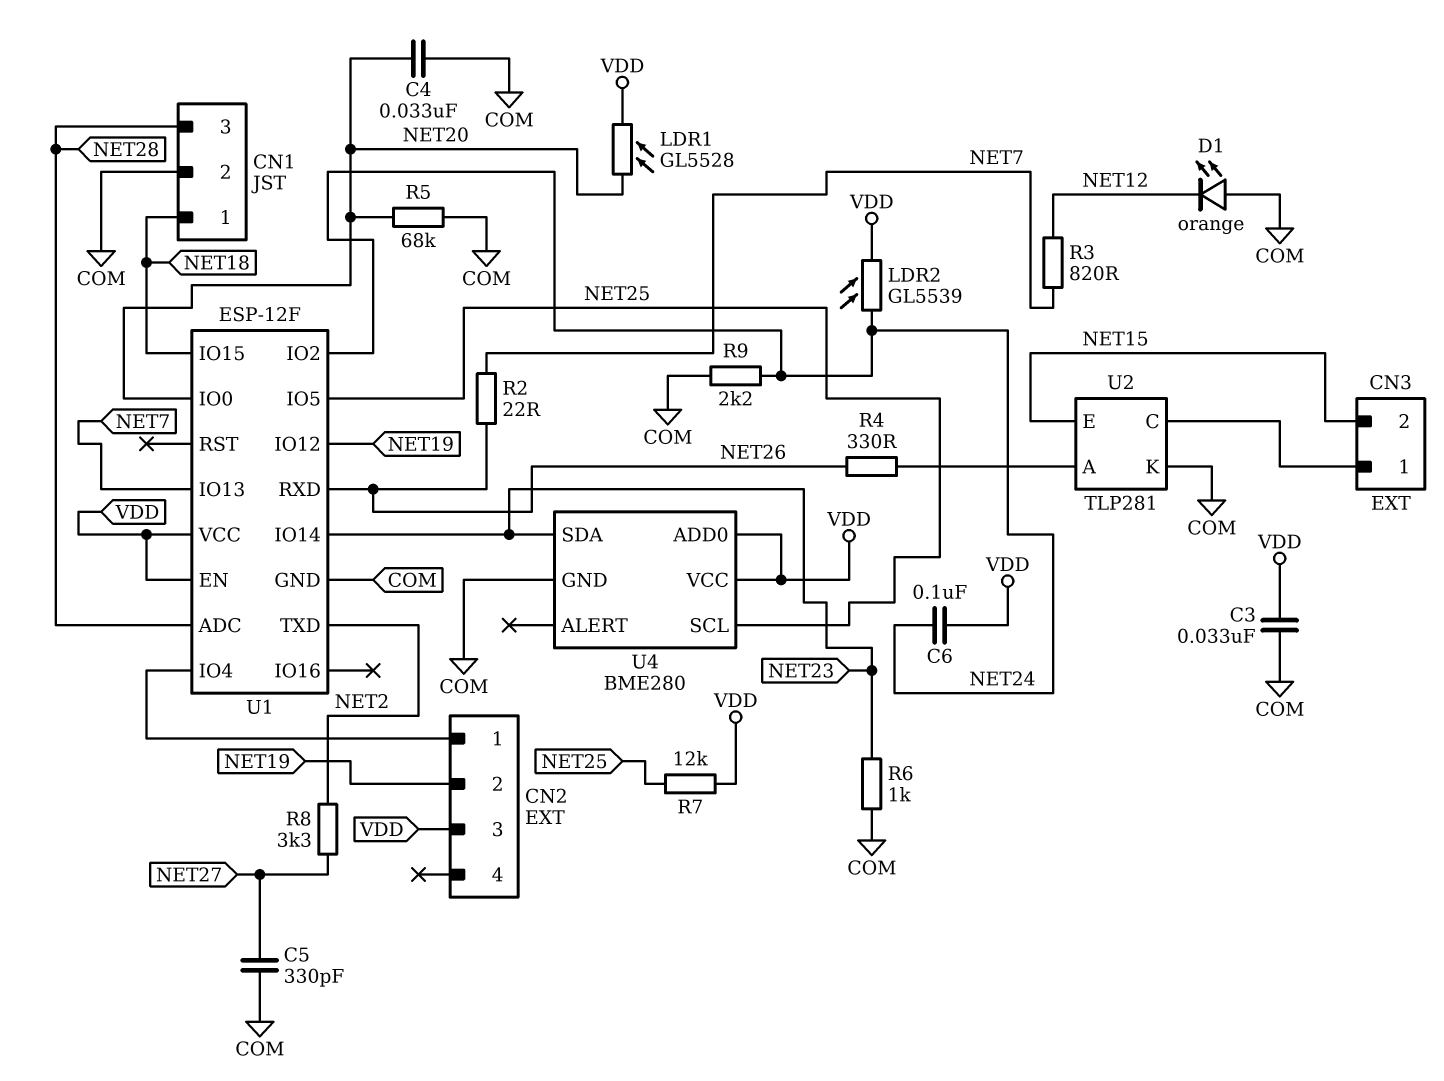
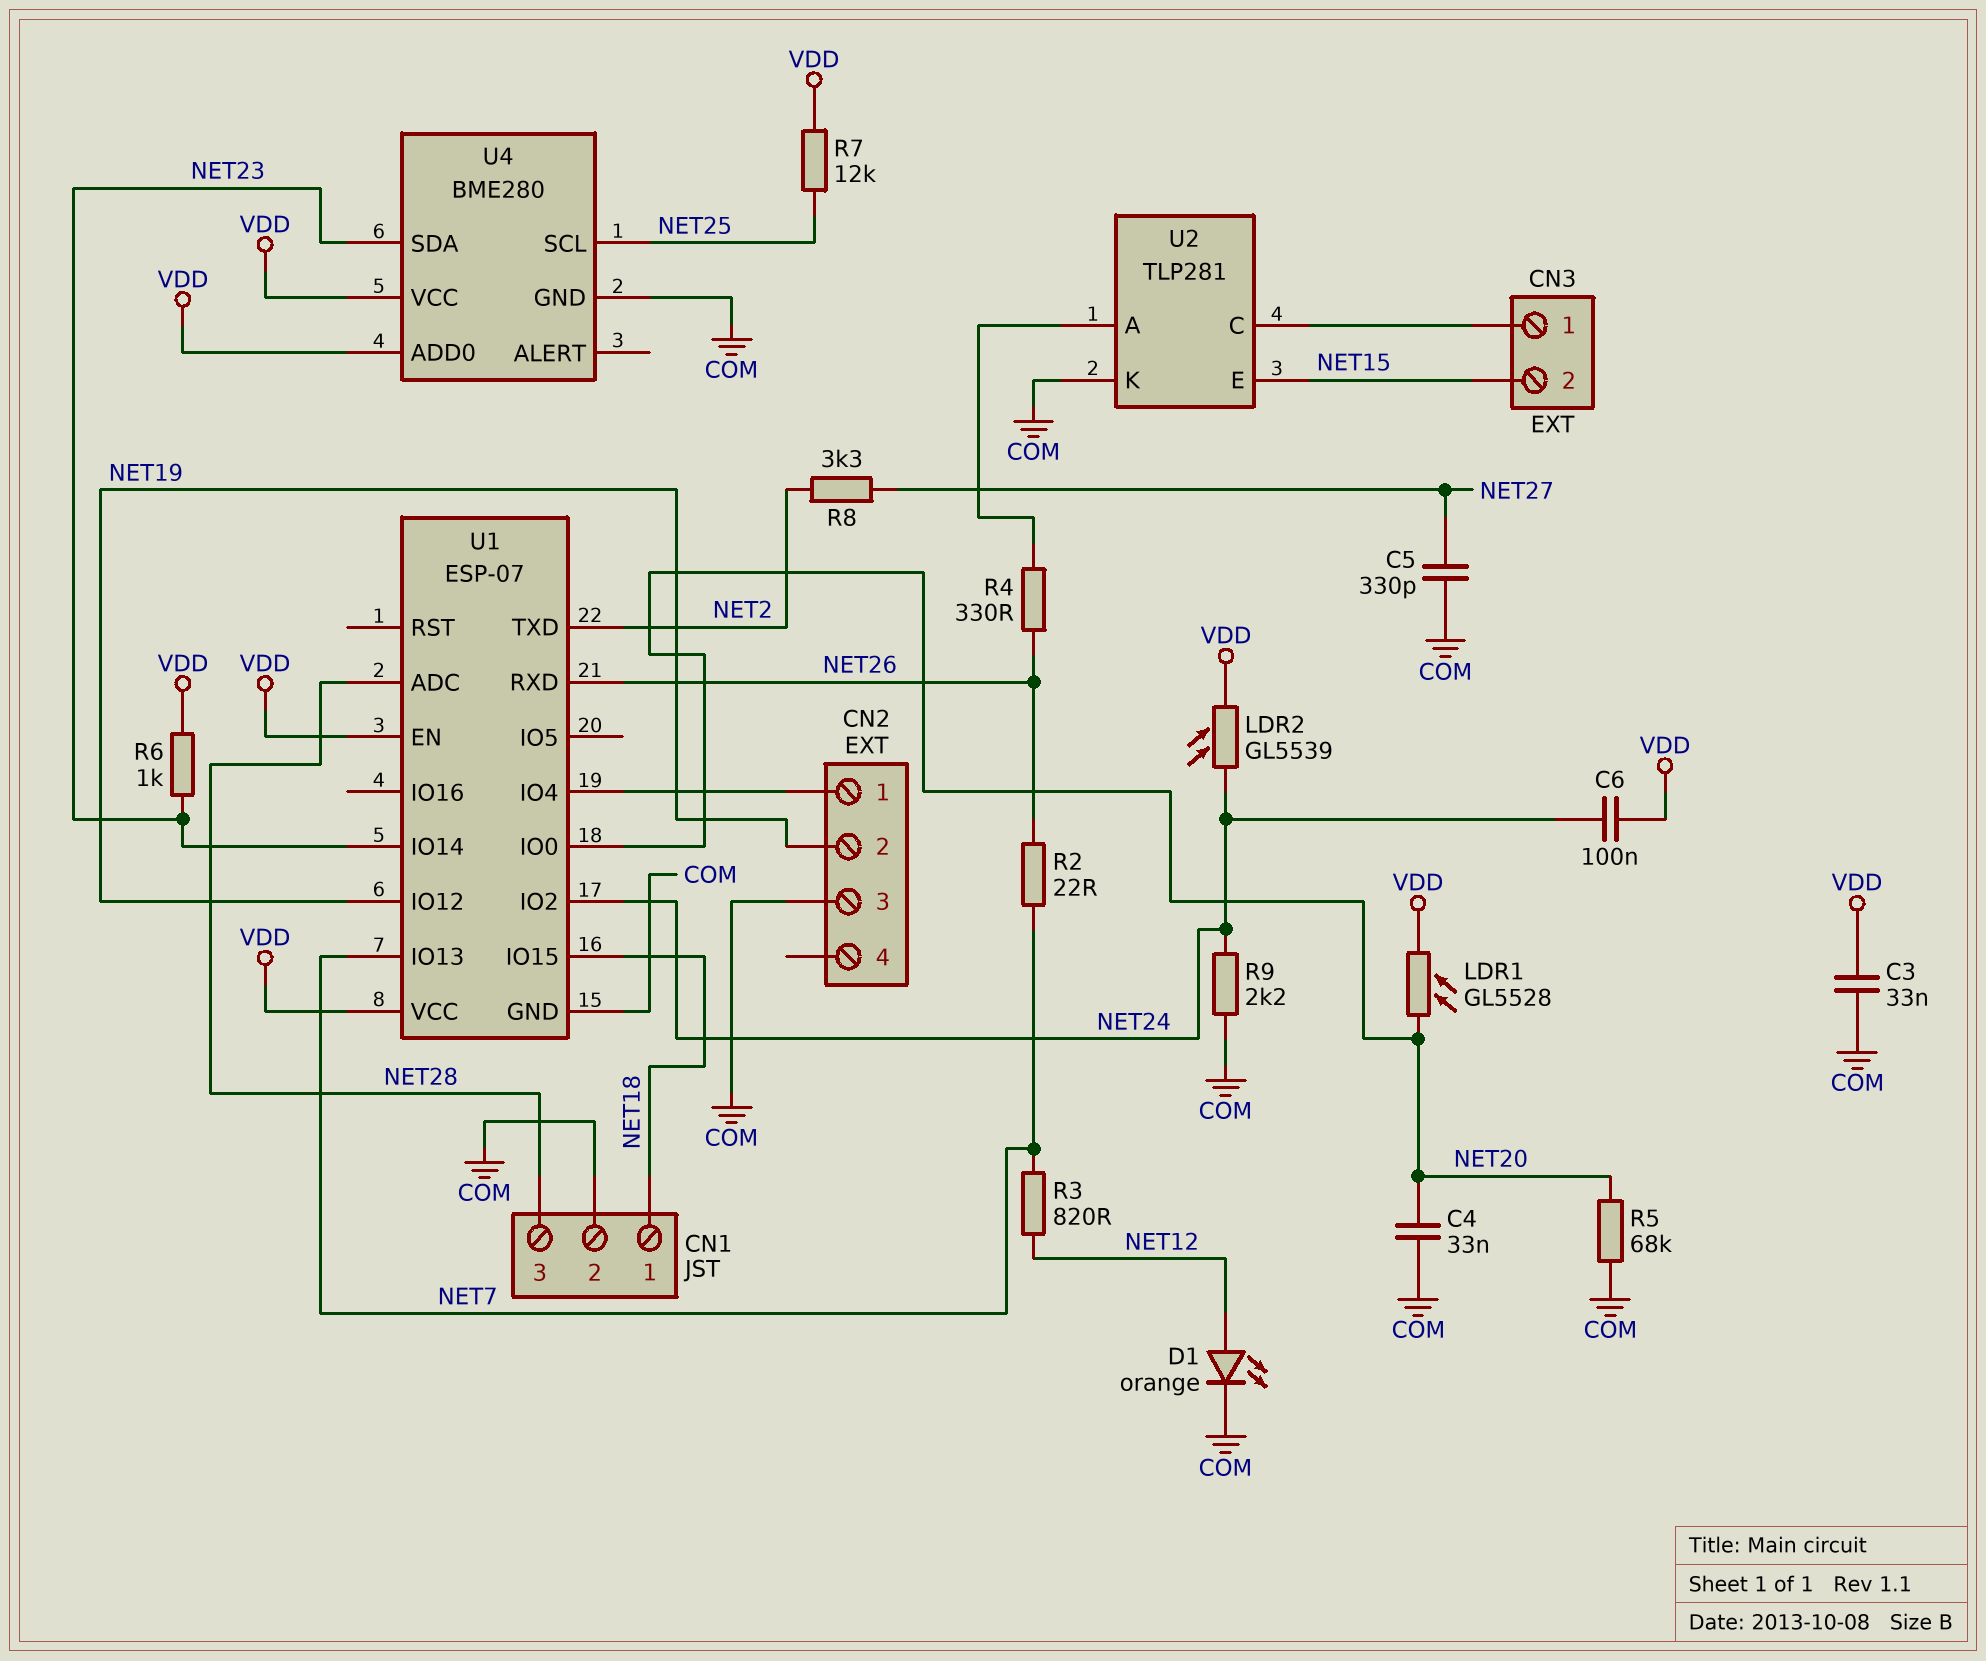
CN2 pin 3: VDD -> COM
D1: LED orange (A COM, K NET12) -> LED orange (A NET12, K COM)
R6: 1k (COM, NET23) -> 1k (NET23, VDD)
U1: ESP-12F -> ESP-07
U1 pin IO5: NET25 -> none

